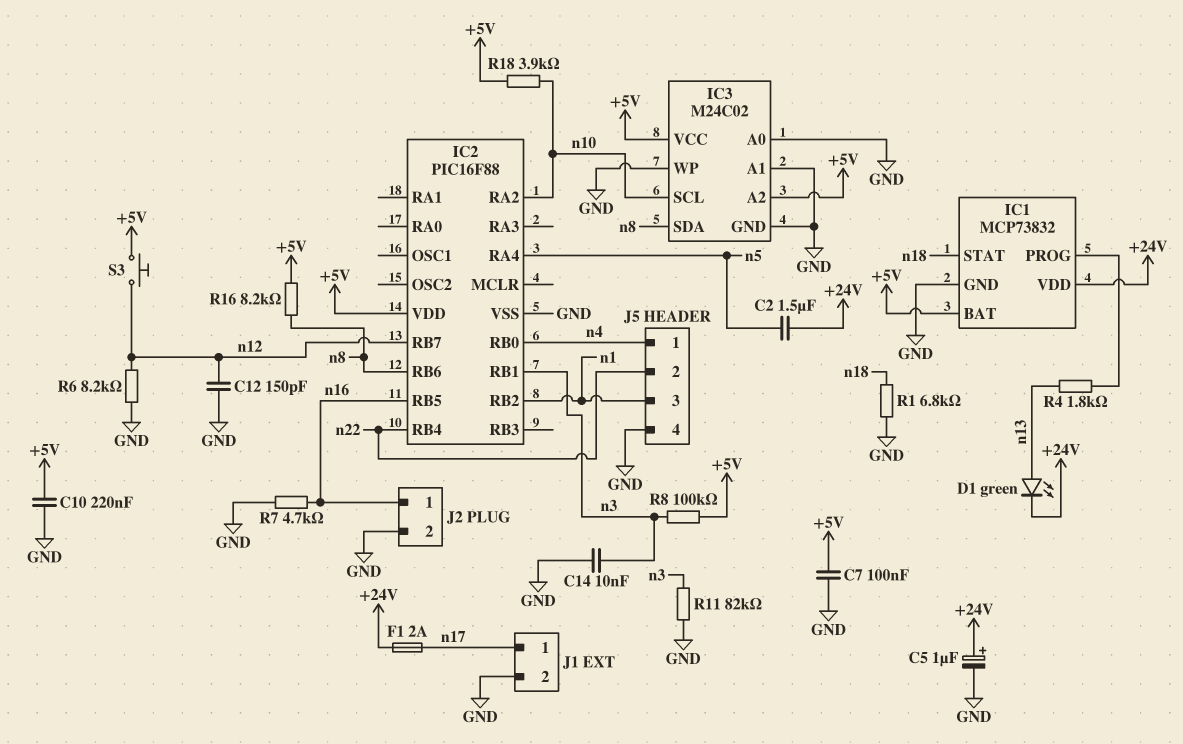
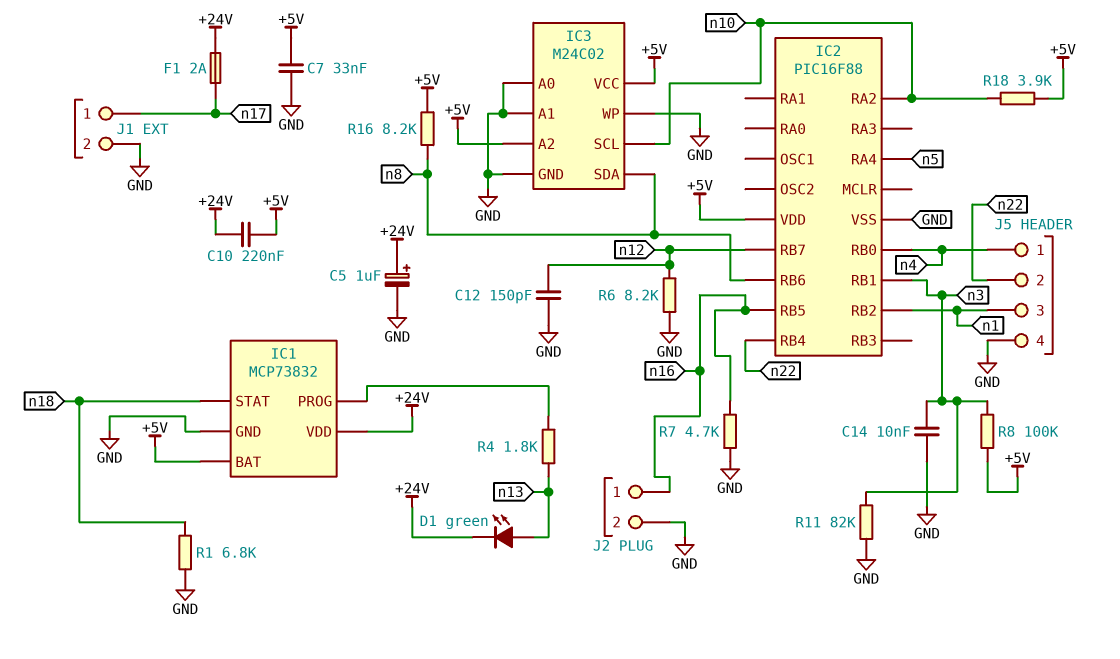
C2: 1.5uF (+24V, n5) -> none
C7: 100nF (+5V, GND) -> 33nF (+5V, GND)
C10: 220nF (+5V, GND) -> 220nF (+5V, +24V)
S3: button (+5V, n12) -> none

